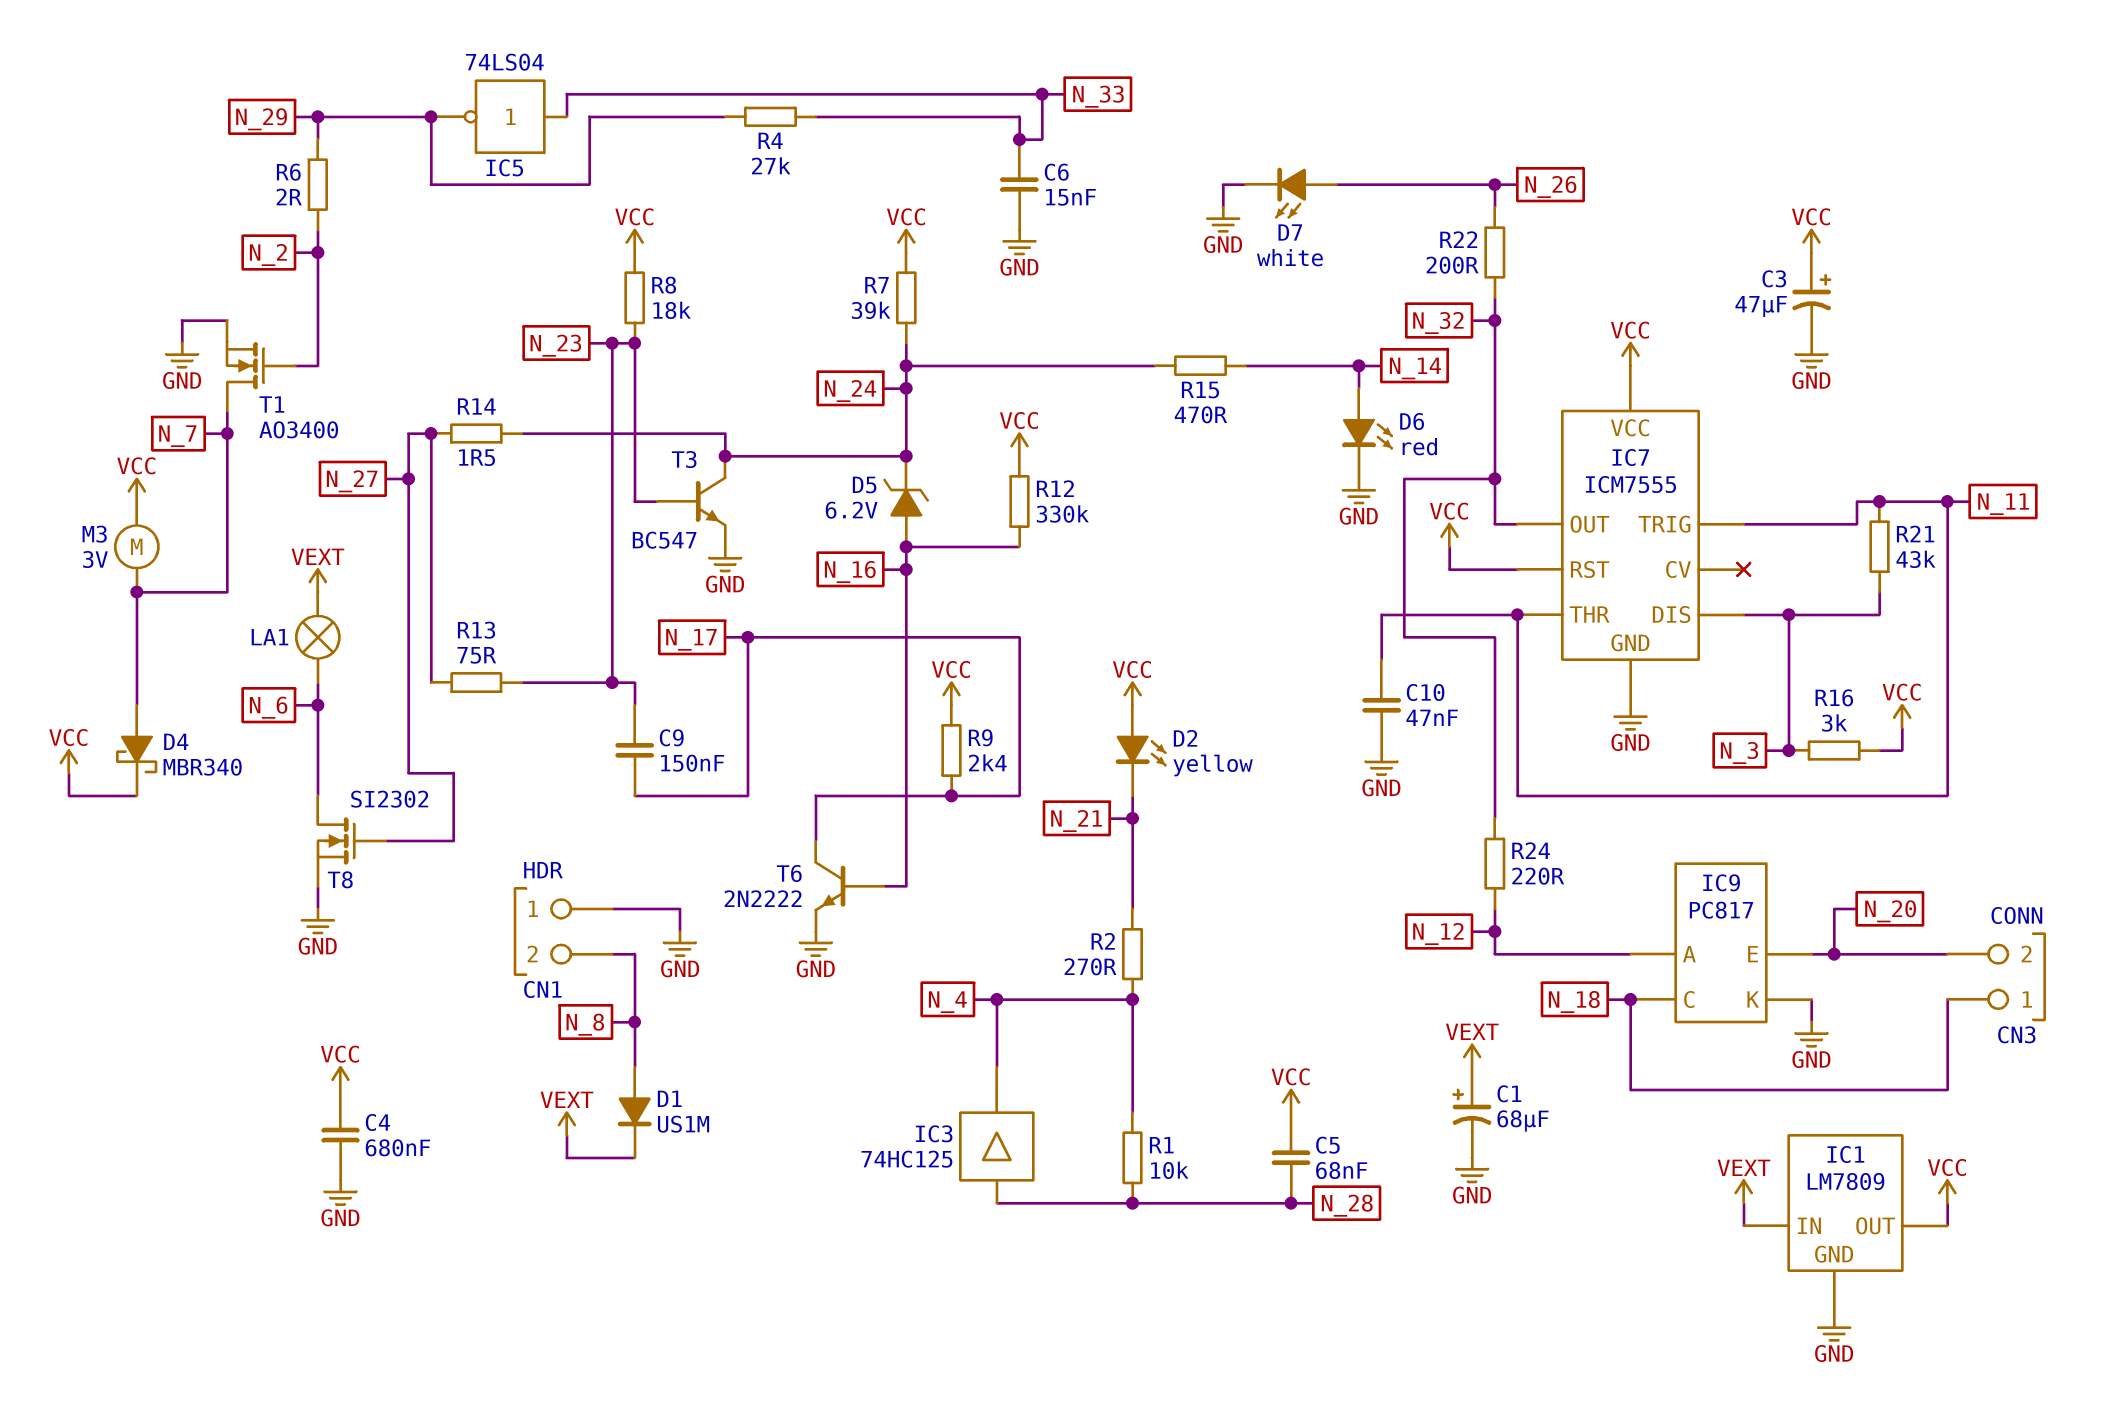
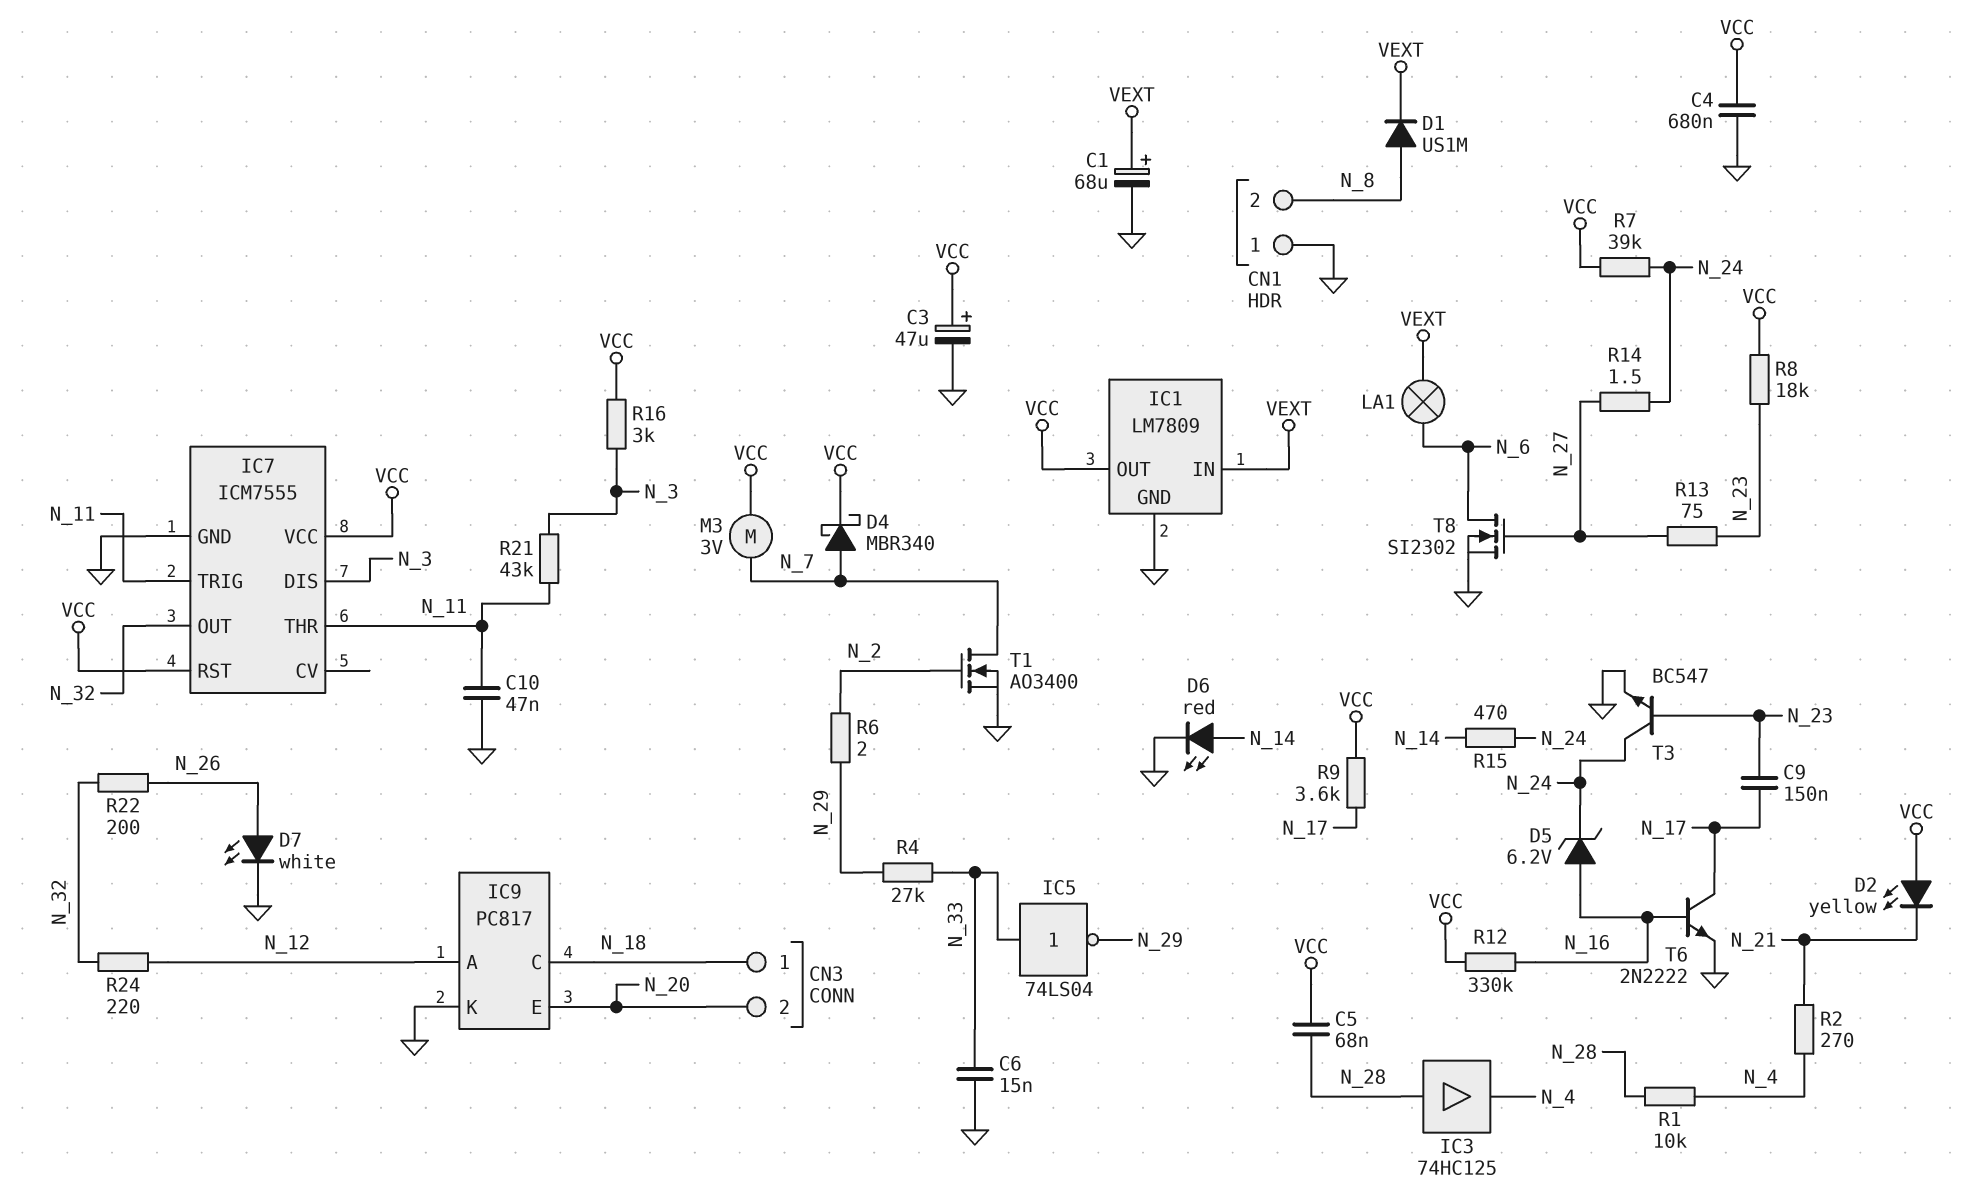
R9: 2.4k (N_17, VCC) -> 3.6k (N_17, VCC)

